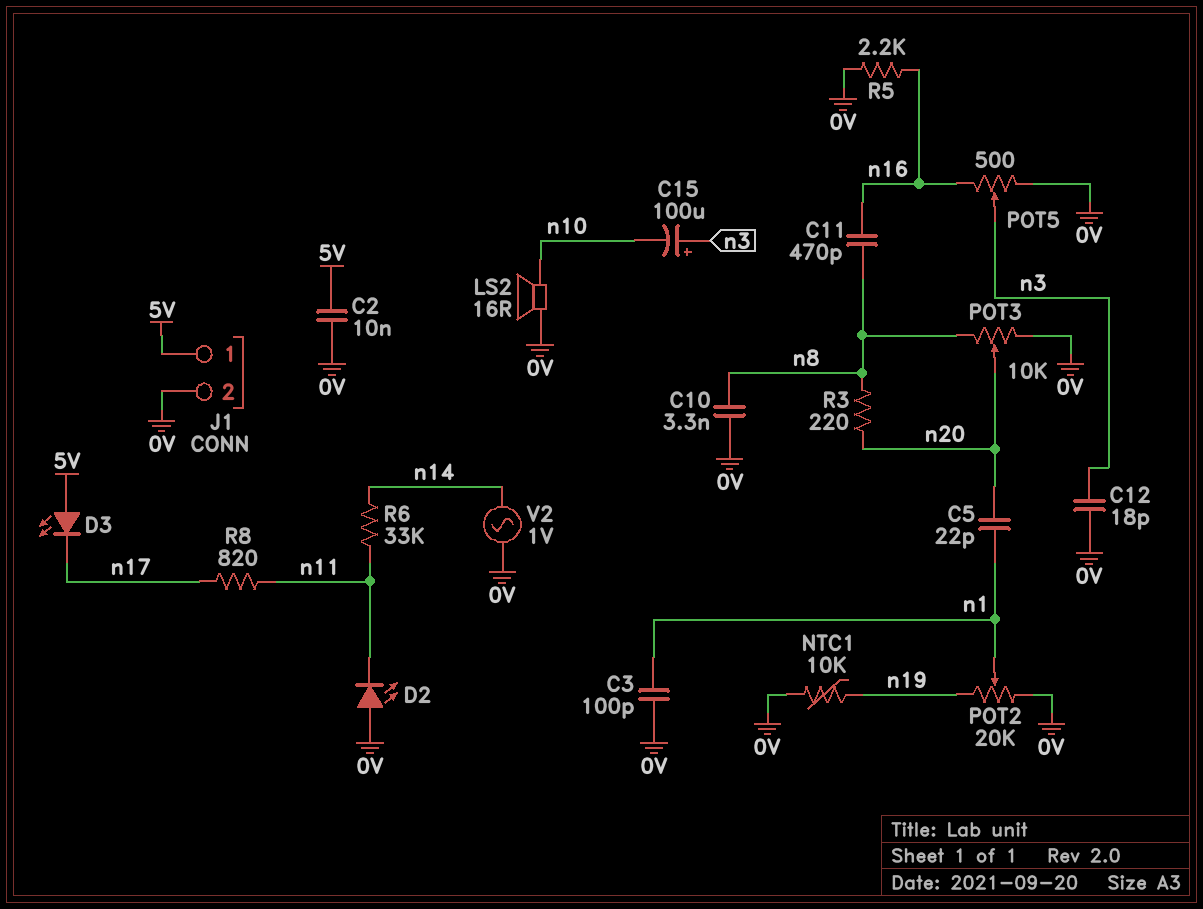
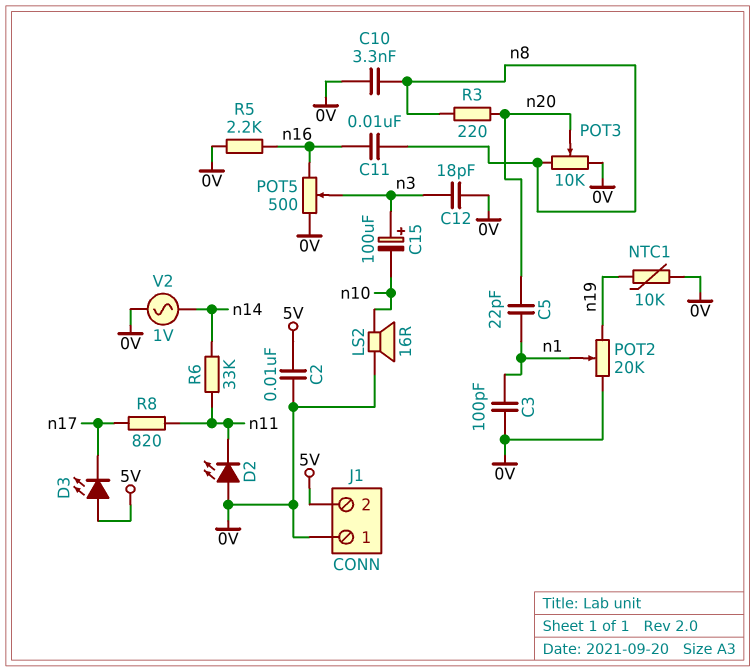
C11: 470pF (n8, n16) -> 10nF (n8, n16)
J1 pin 1: 5V -> 0V
J1 pin 2: 0V -> 5V

